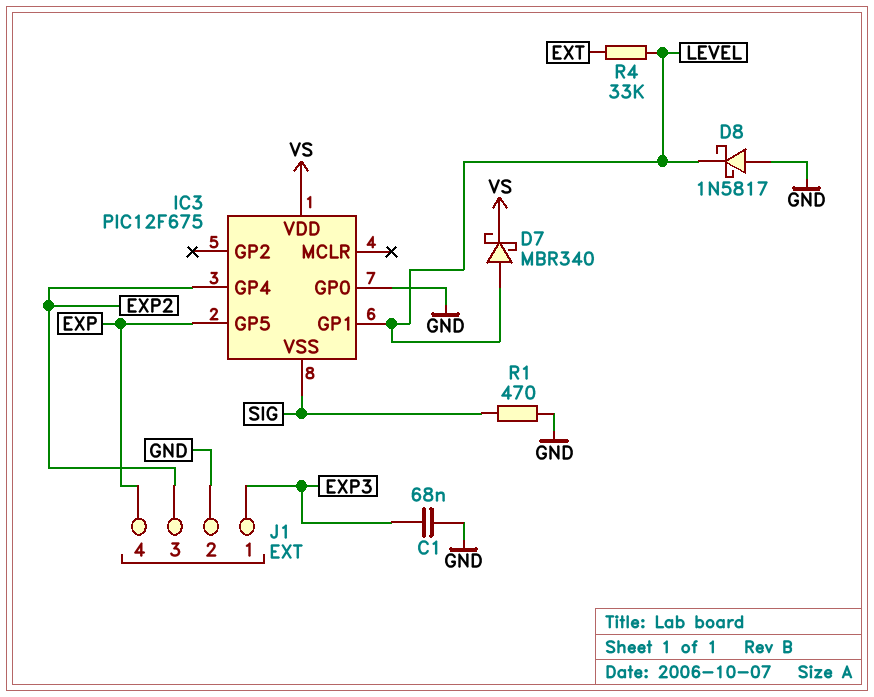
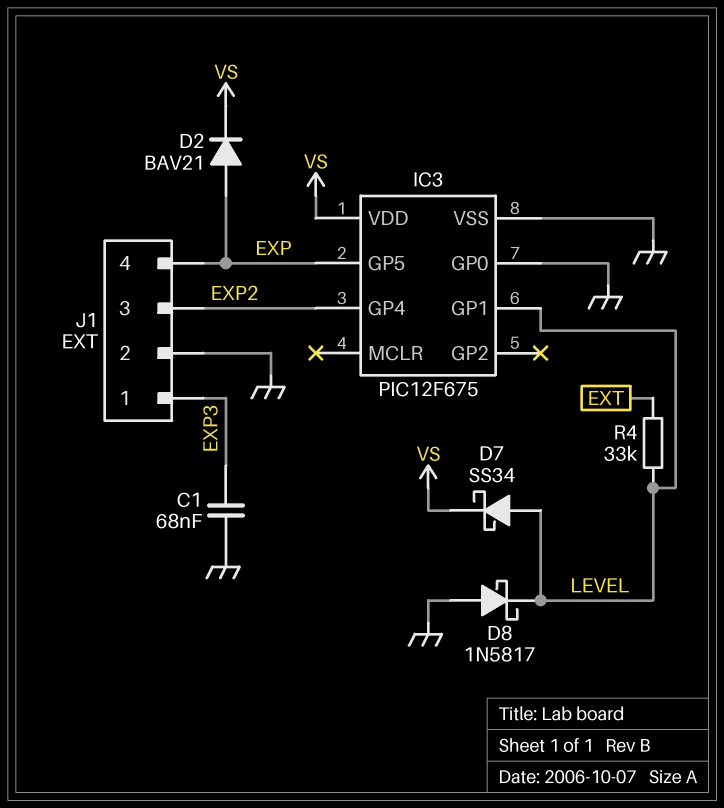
D2: none -> diode BAV21 (A EXP, K VS)
D7: schottky MBR340 (A LEVEL, K VS) -> schottky SS34 (A LEVEL, K VS)
IC3 pin VSS: SIG -> GND
R1: 470 (GND, SIG) -> none

